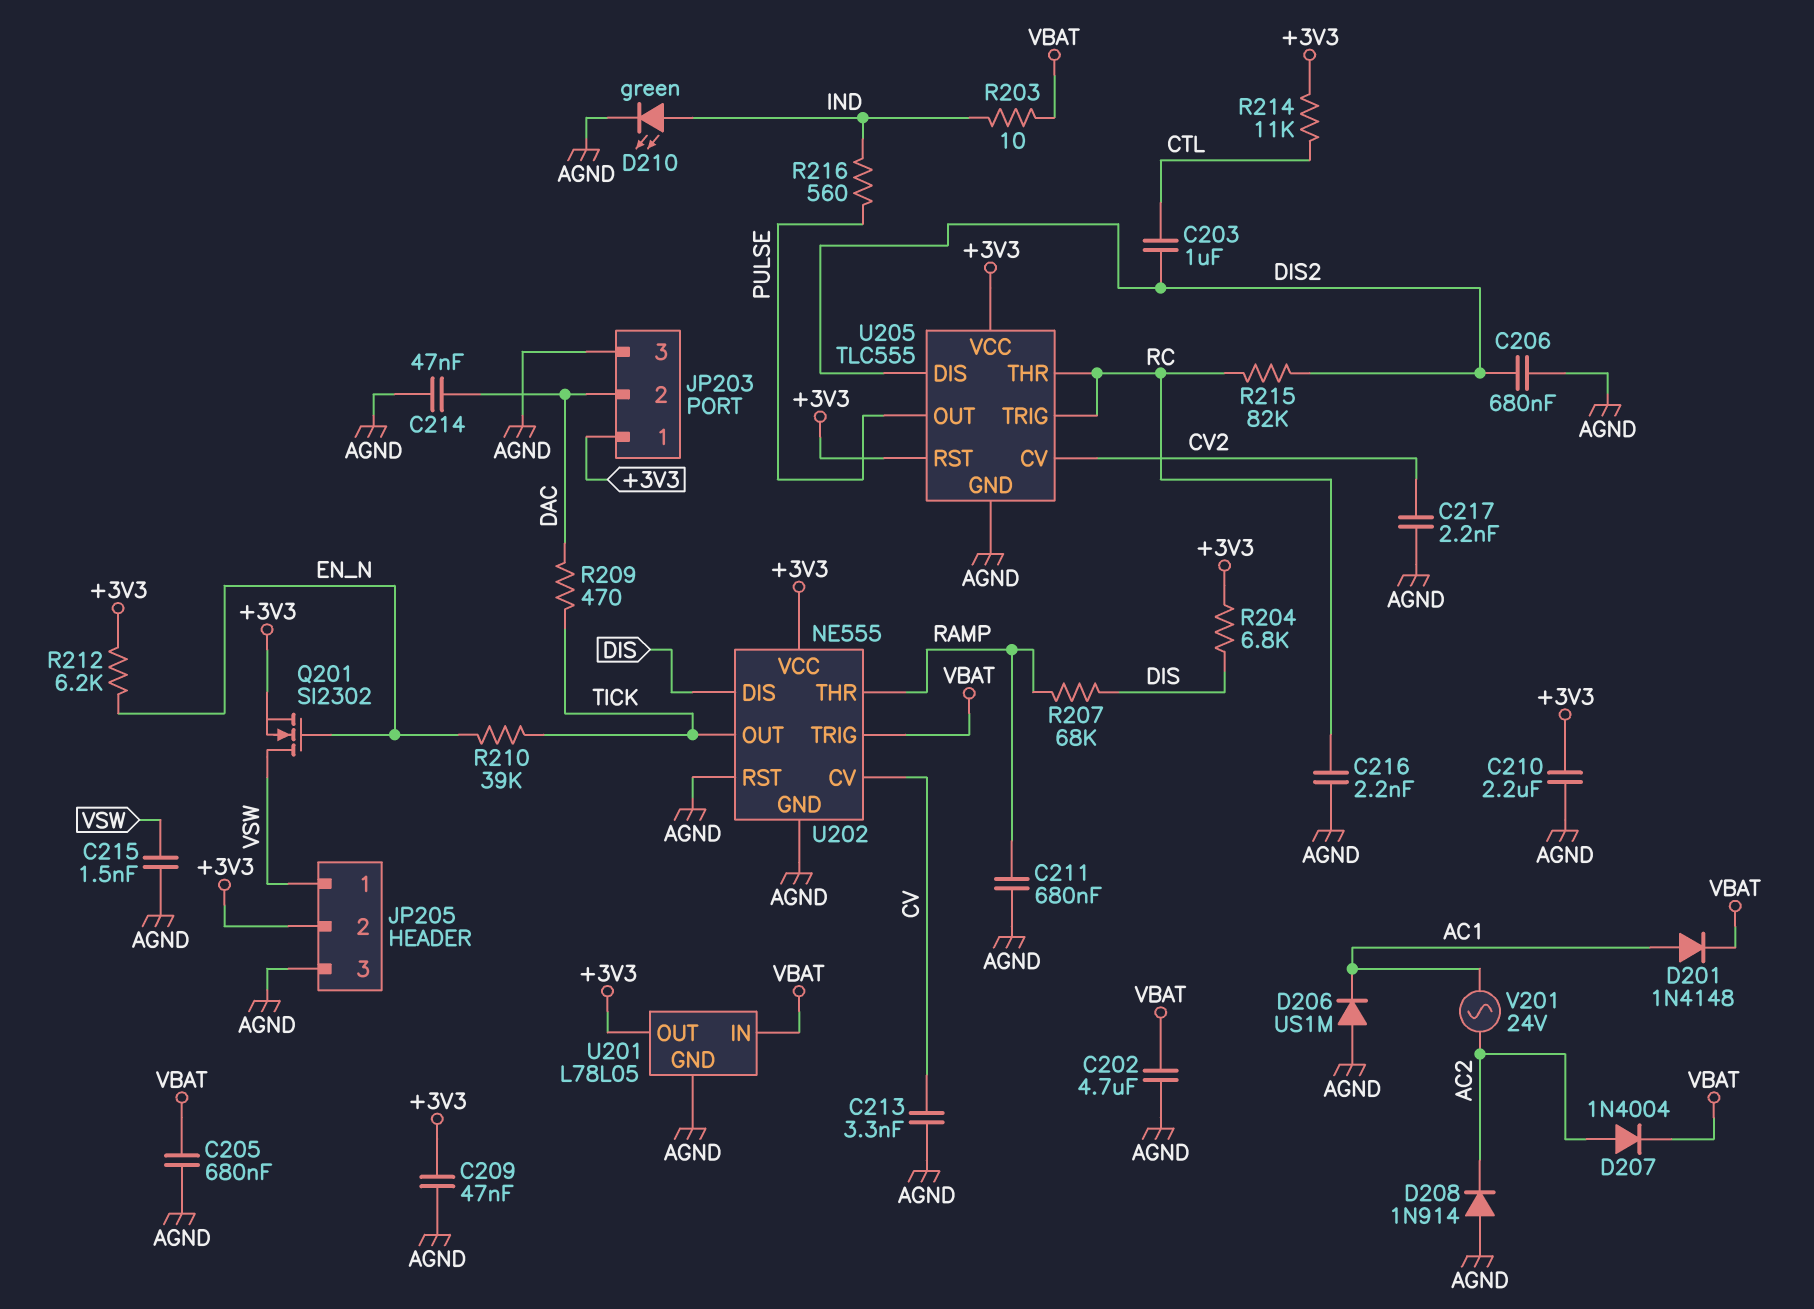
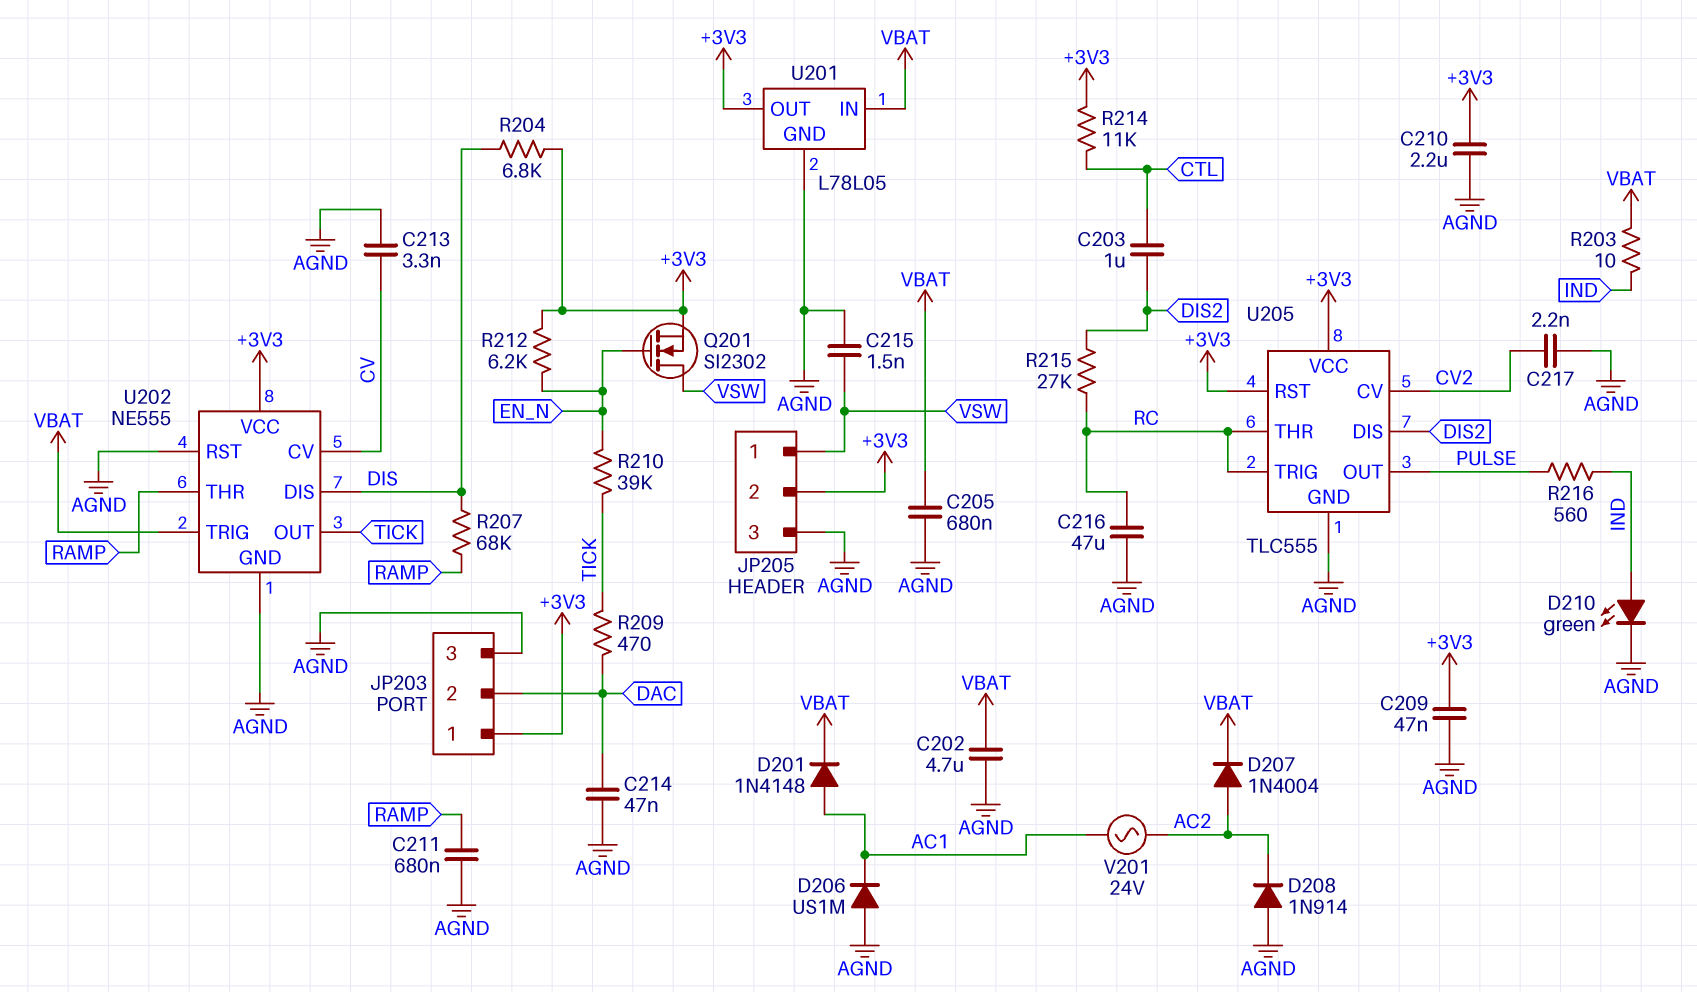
C206: 680nF (AGND, DIS2) -> none
C216: 2.2nF (AGND, RC) -> 47uF (AGND, RC)
R215: 82k (DIS2, RC) -> 27k (DIS2, RC)

